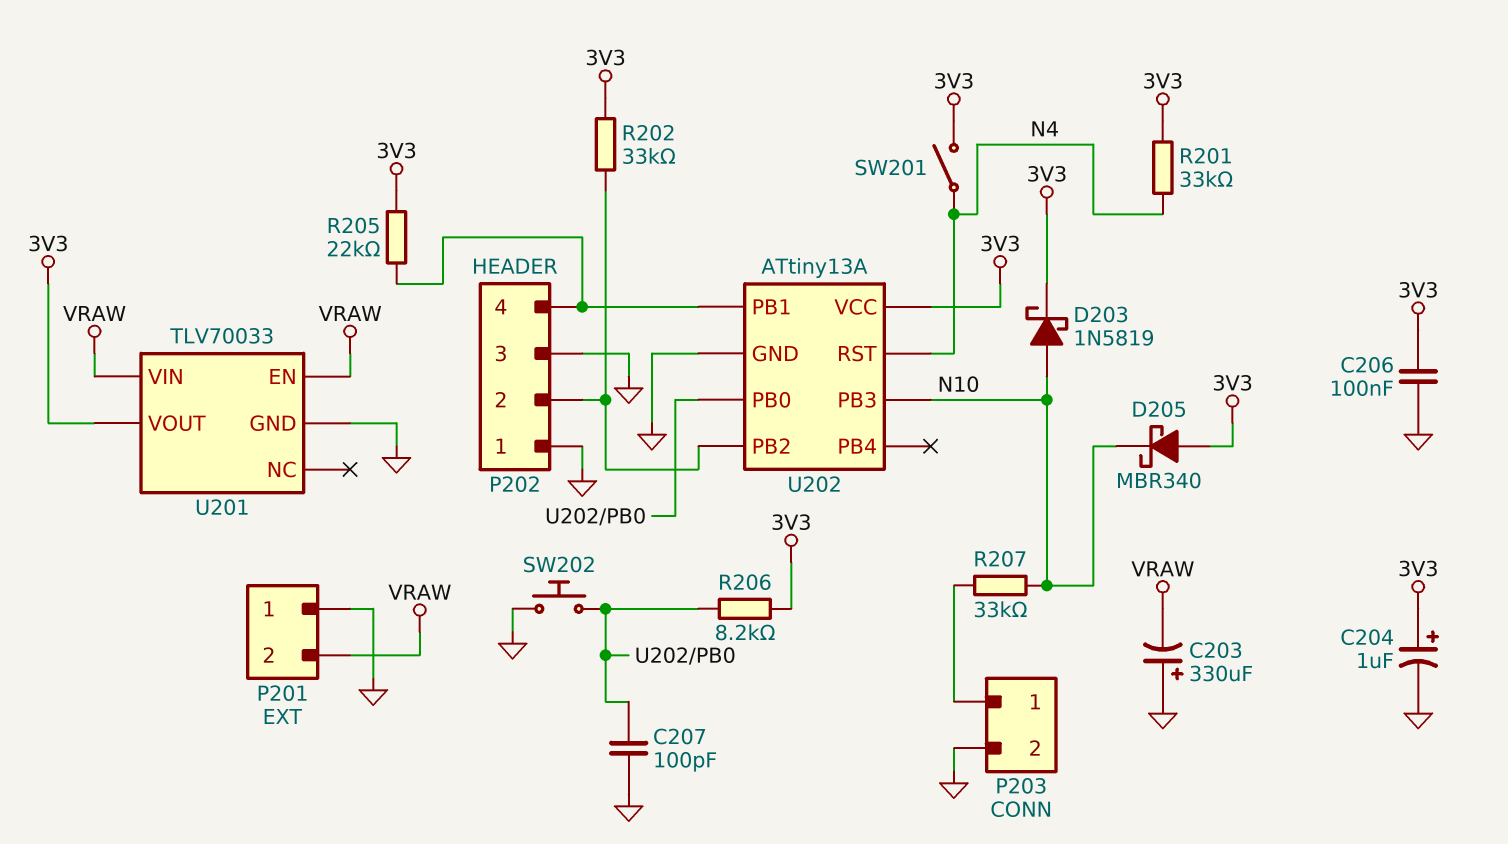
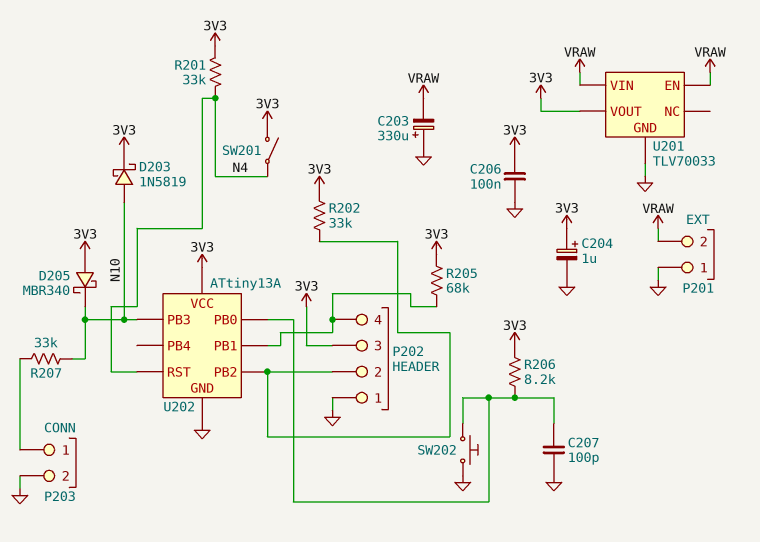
P202 pin 3: GND -> 3V3
R205: 22k (3V3, P202/4) -> 68k (3V3, P202/4)

